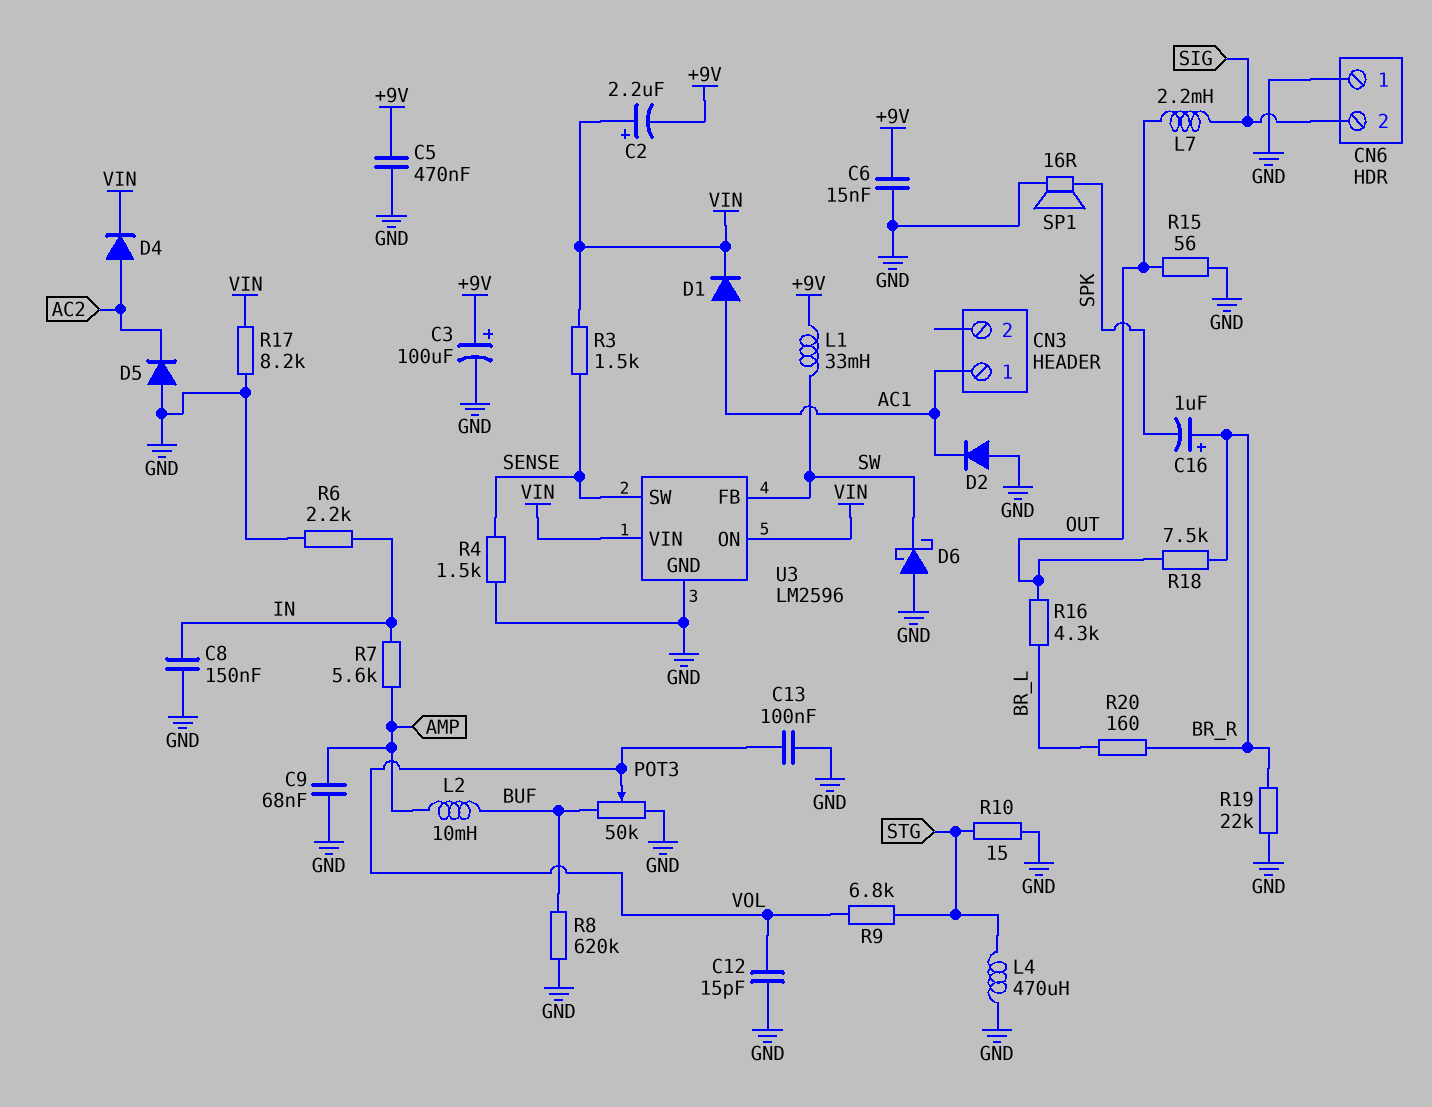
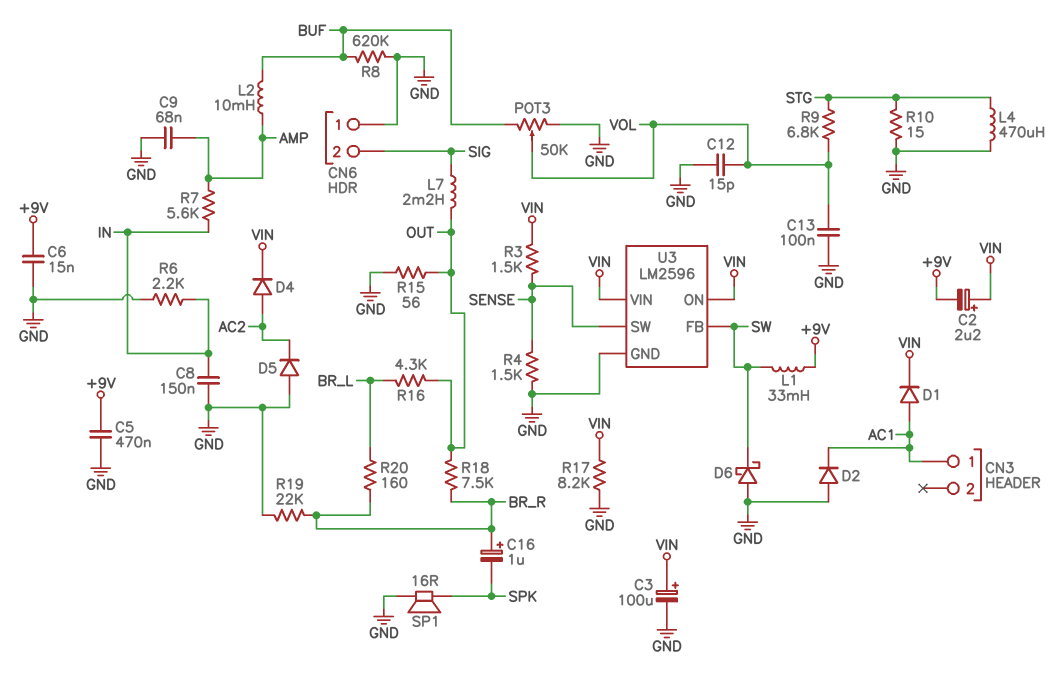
C3: 100uF (plus +9V, minus GND) -> 100uF (plus VIN, minus GND)

